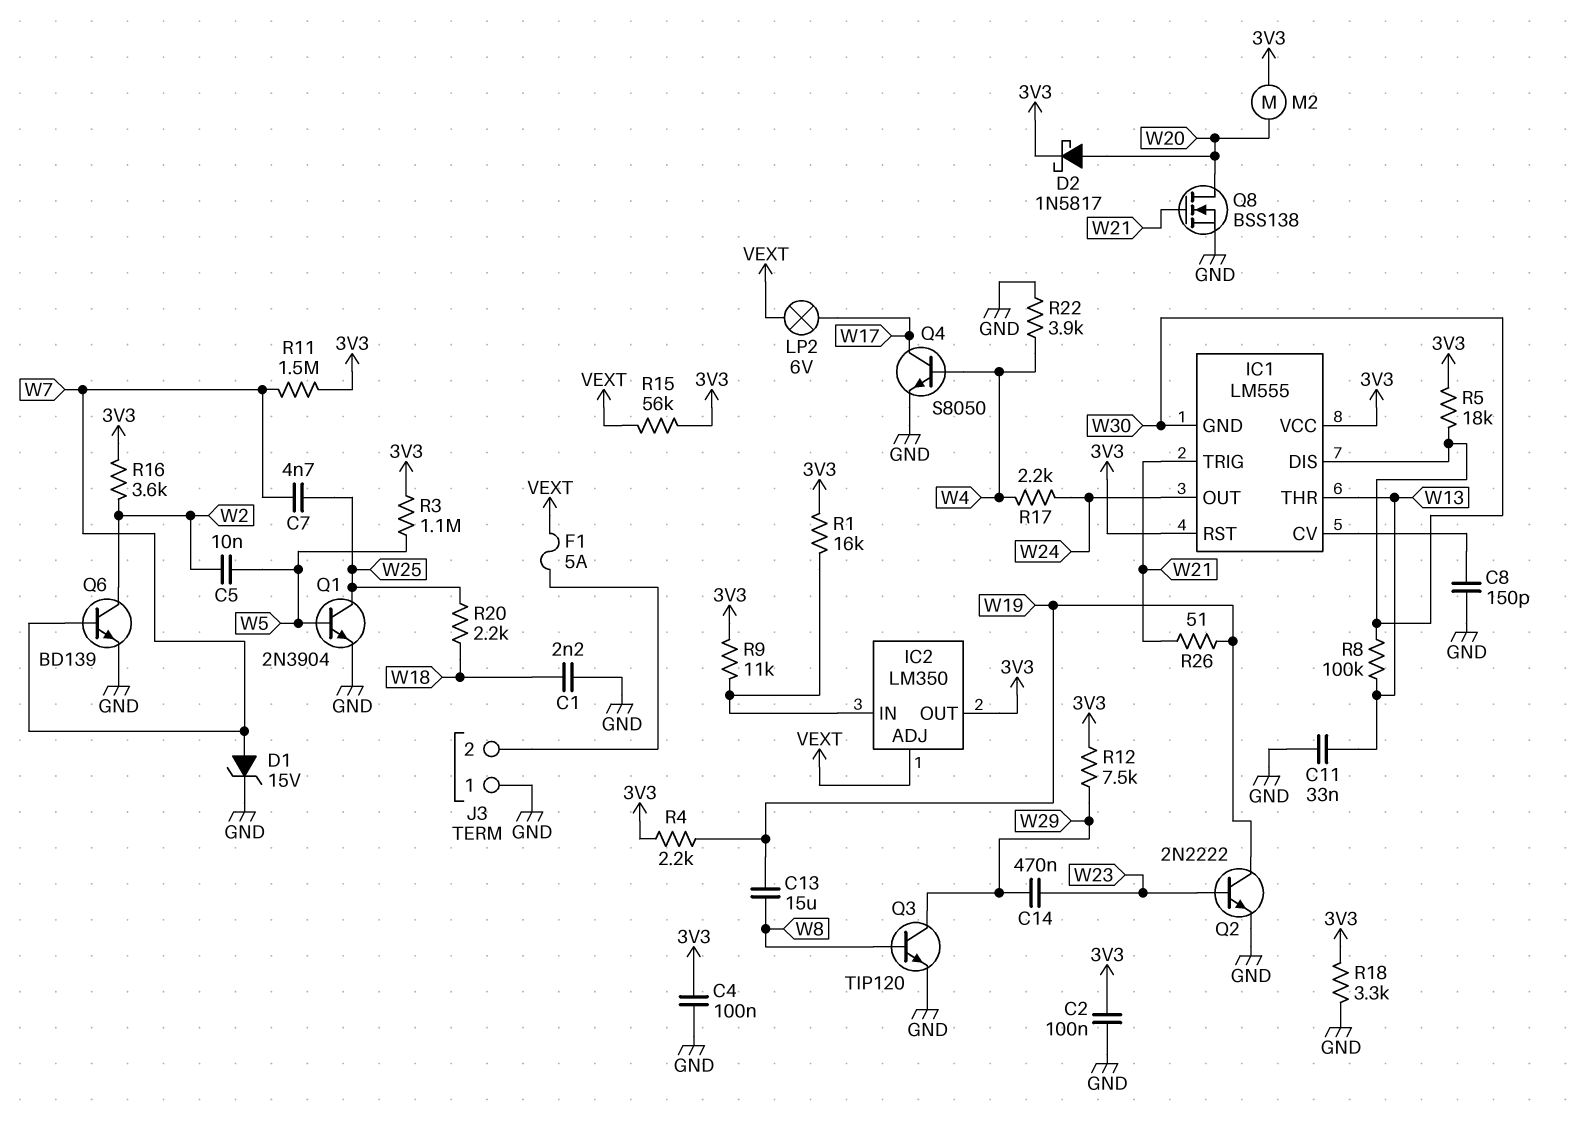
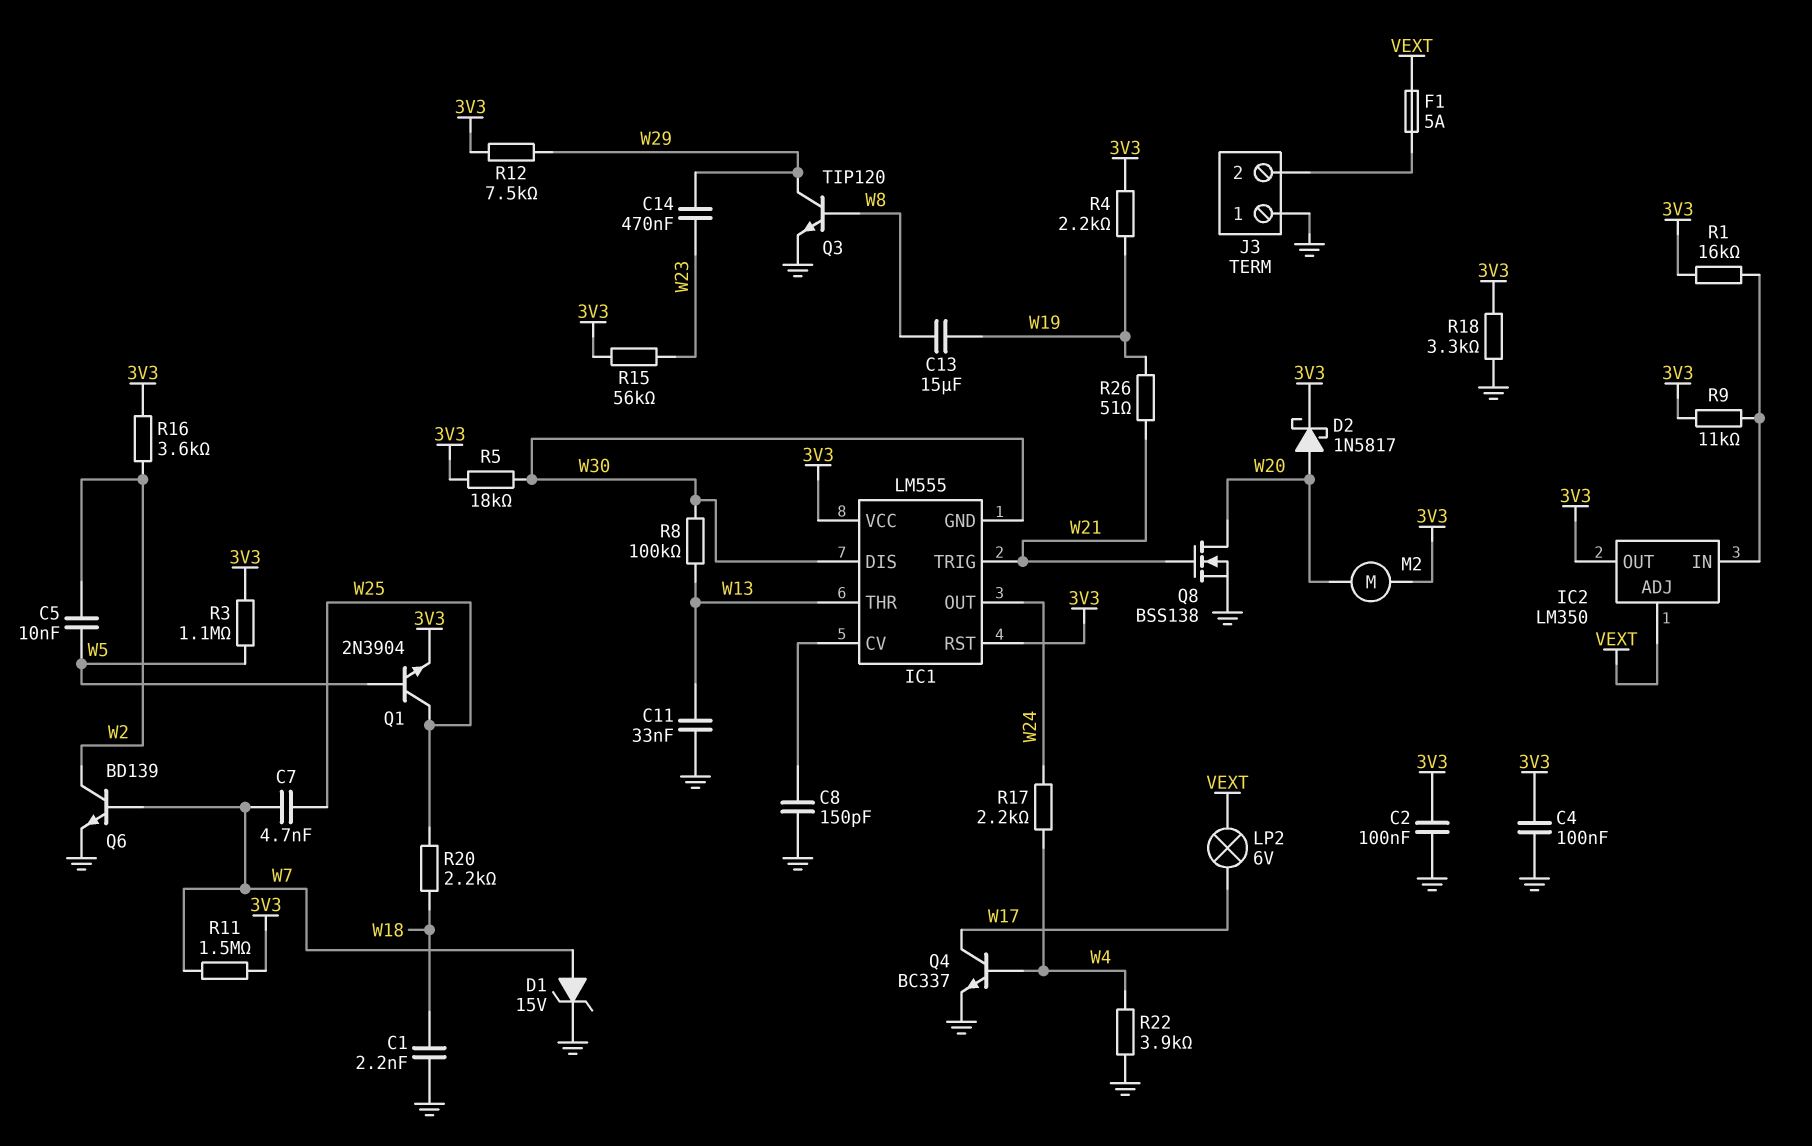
Q1: NPN 2N3904 (B W5, C W25, E GND) -> NPN 2N3904 (B W5, C W25, E 3V3)
Q2: NPN 2N2222 (B W23, C W19, E GND) -> none
Q4: NPN S8050 (B W4, C W17, E GND) -> NPN BC337 (B W4, C W17, E GND)
R15: 56k (3V3, VEXT) -> 56k (3V3, W23)

